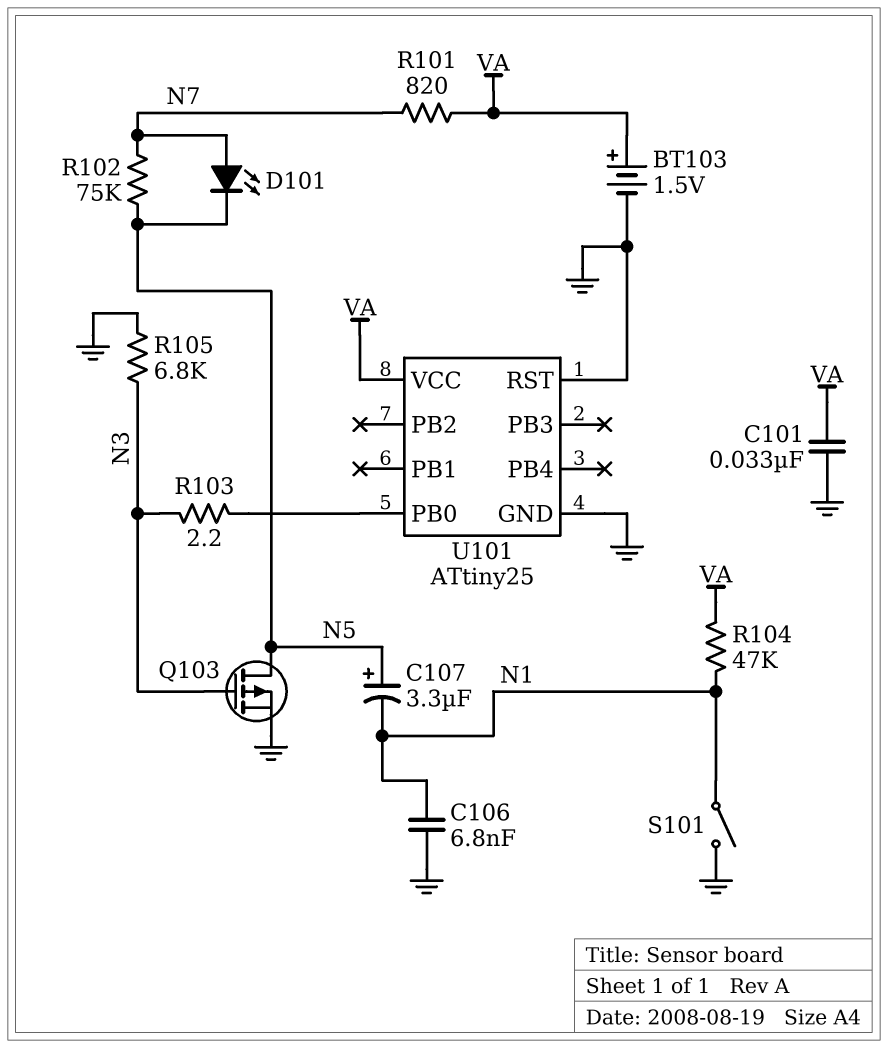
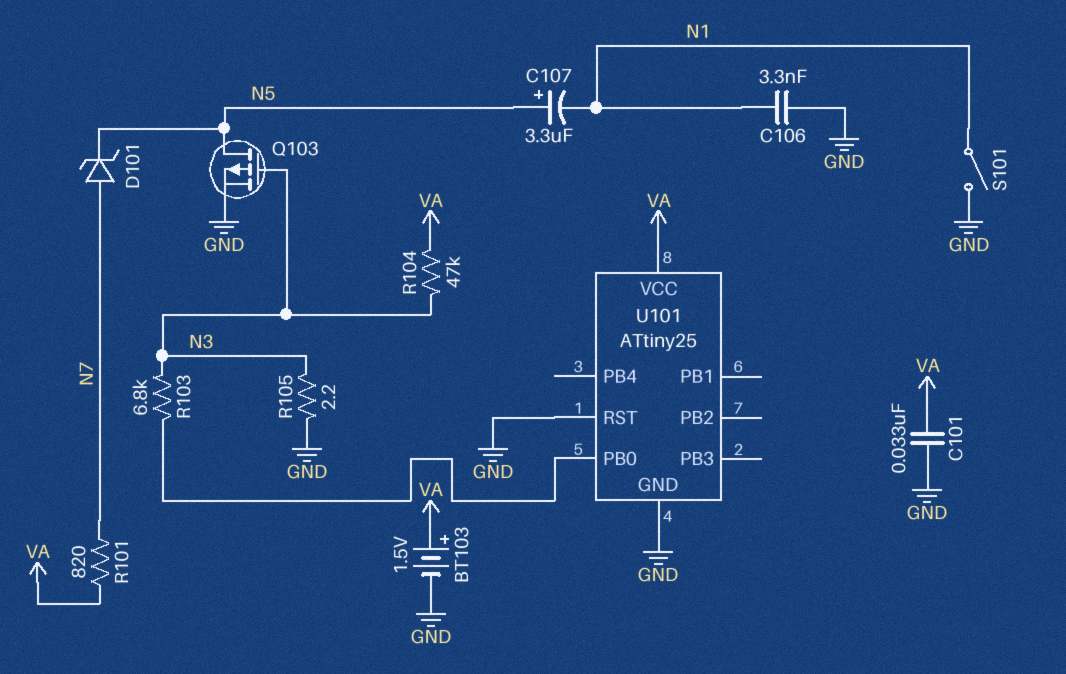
C106: 6.8nF (GND, N1) -> 3.3nF (GND, N1)
D101: LED (A N7, K N5) -> zener (A N7, K N5)
R102: 75k (N5, N7) -> none
R103: 2.2 (N3, U101/PB0) -> 6.8k (N3, U101/PB0)
R104: 47k (N1, VA) -> 47k (N3, VA)
R105: 6.8k (GND, N3) -> 2.2 (GND, N3)

